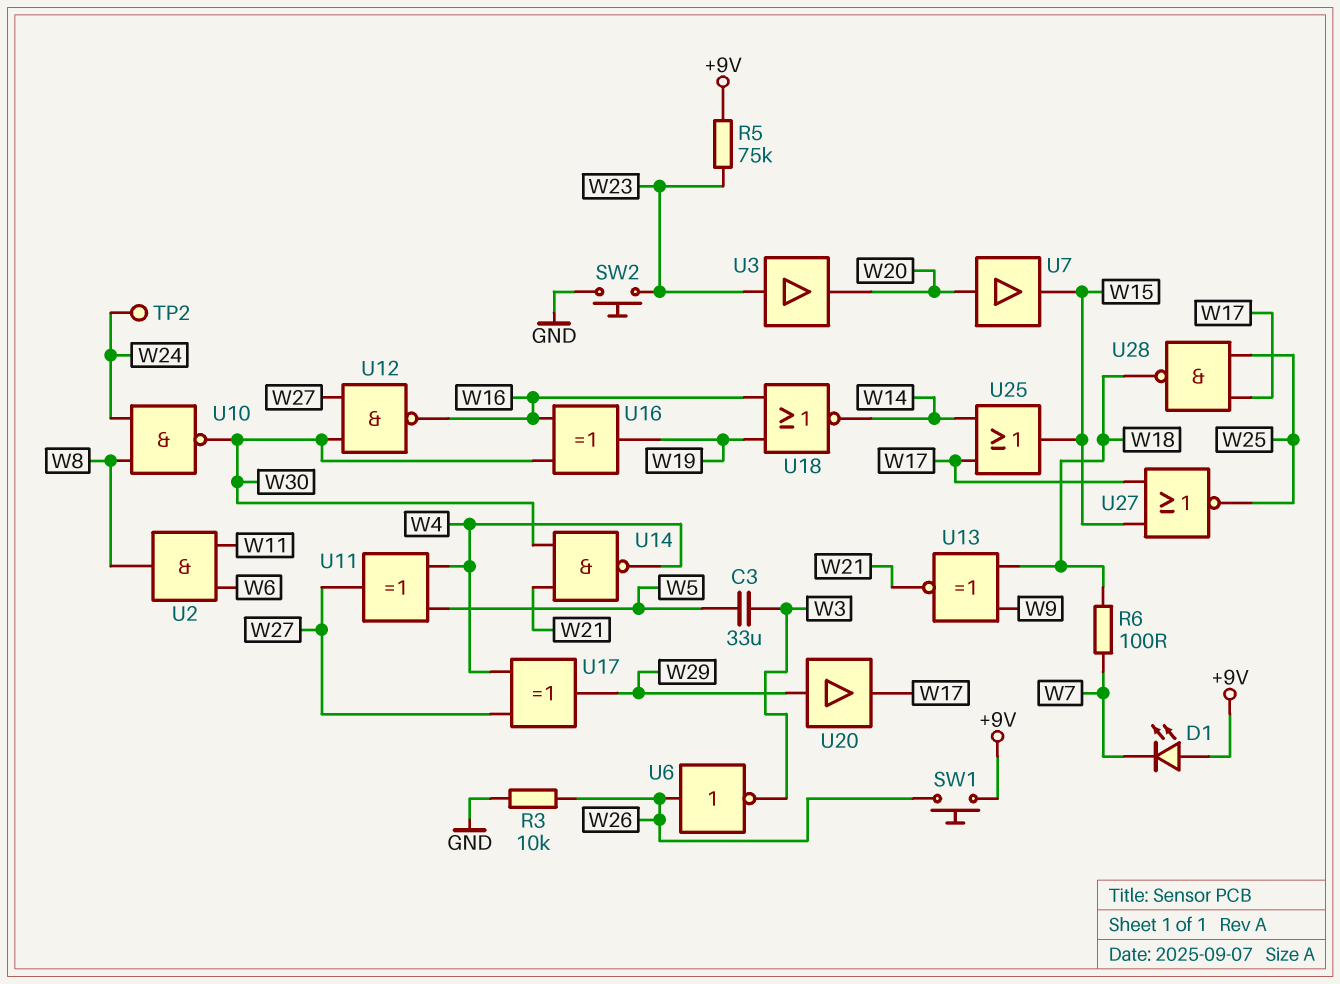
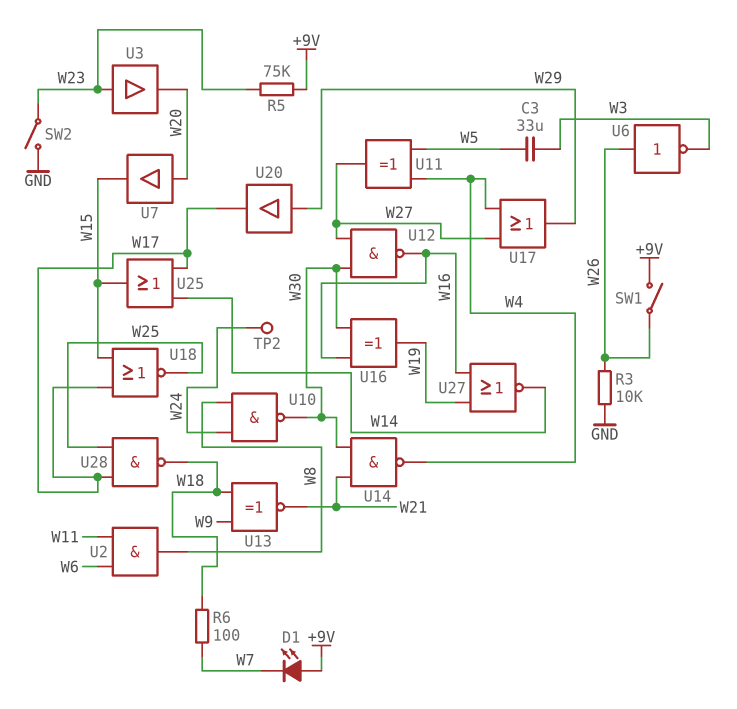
SW1: button (+9V, W26) -> switch (+9V, W26)
SW2: button (GND, W23) -> switch (GND, W23)
U17: XOR (in W4, in W27, out W29) -> OR (in W4, in W27, out W29)
U18: NOR (in W16, in W19, out W14) -> NOR (in W15, in W17, out W25)
U27: NOR (in W15, in W17, out W25) -> NOR (in W16, in W19, out W14)

